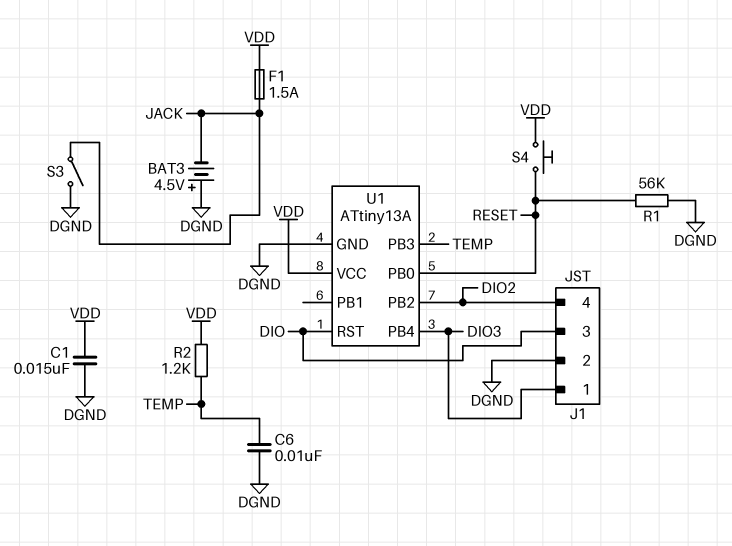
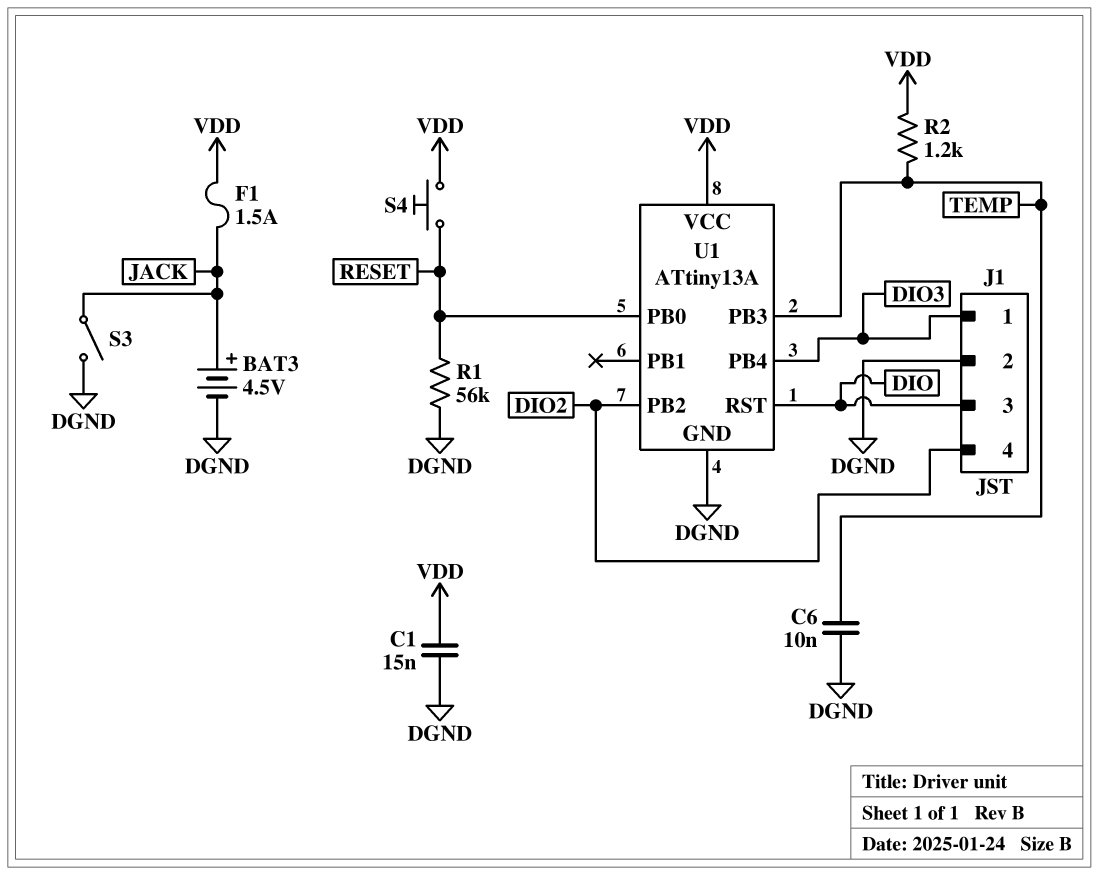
BAT3: 4.5V (plus DGND, minus JACK) -> 4.5V (plus JACK, minus DGND)

